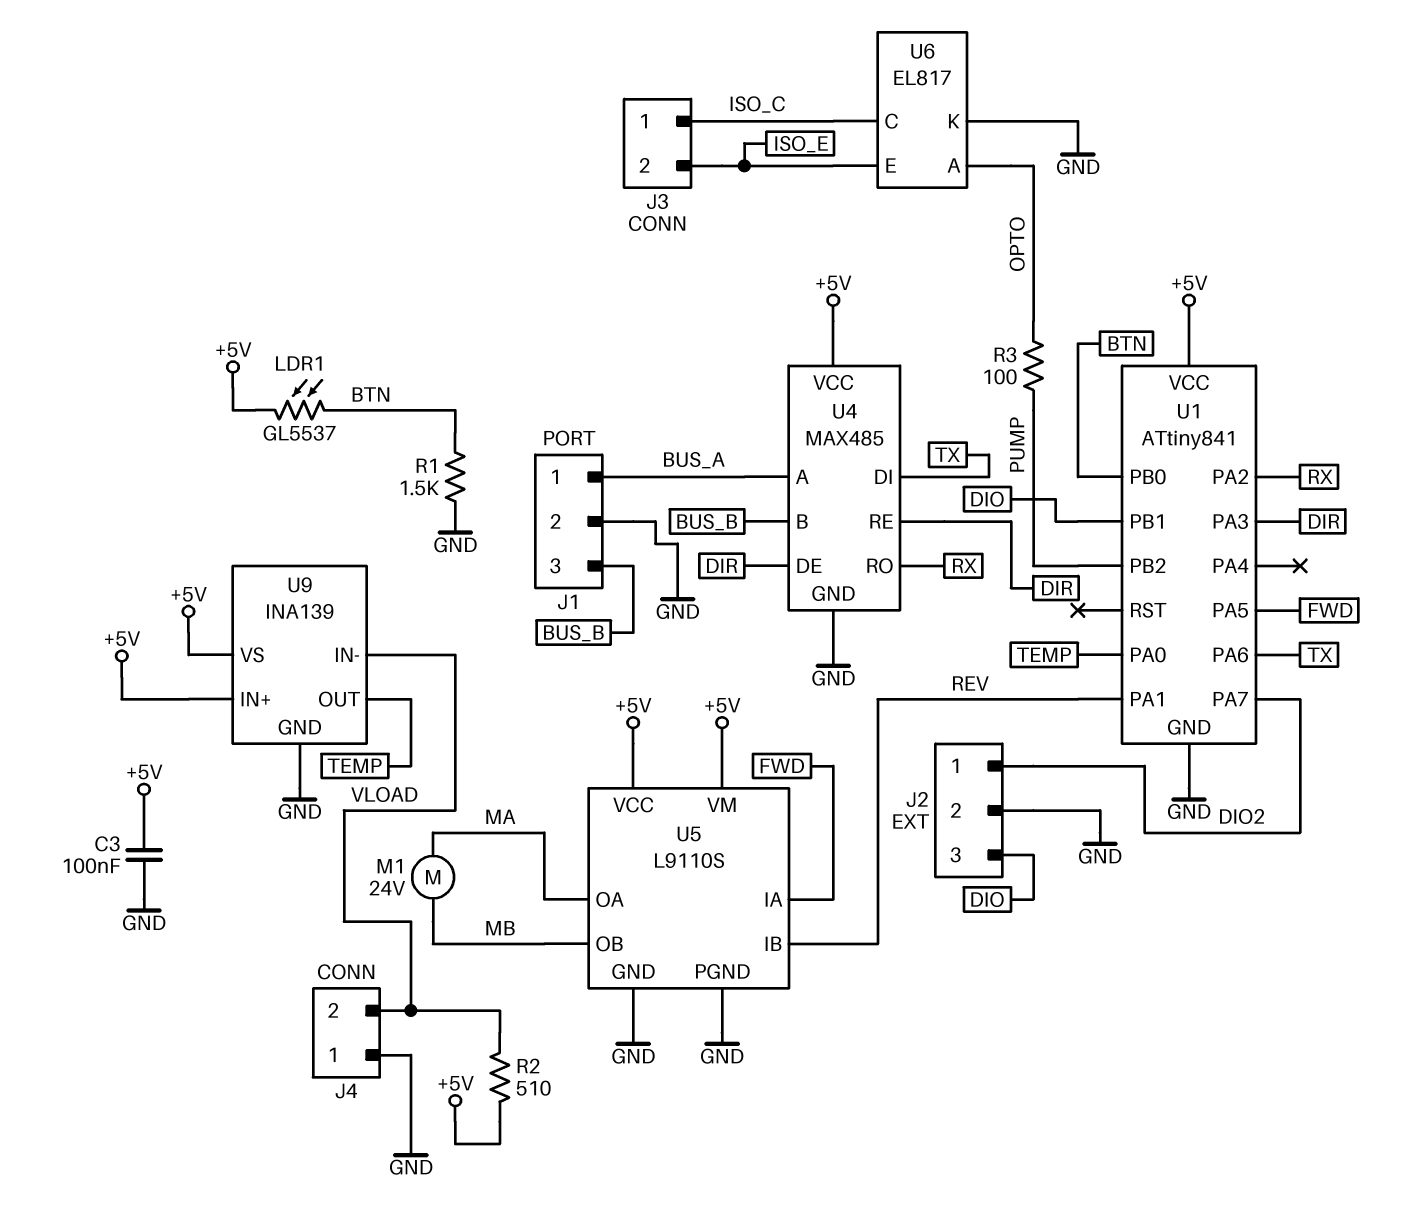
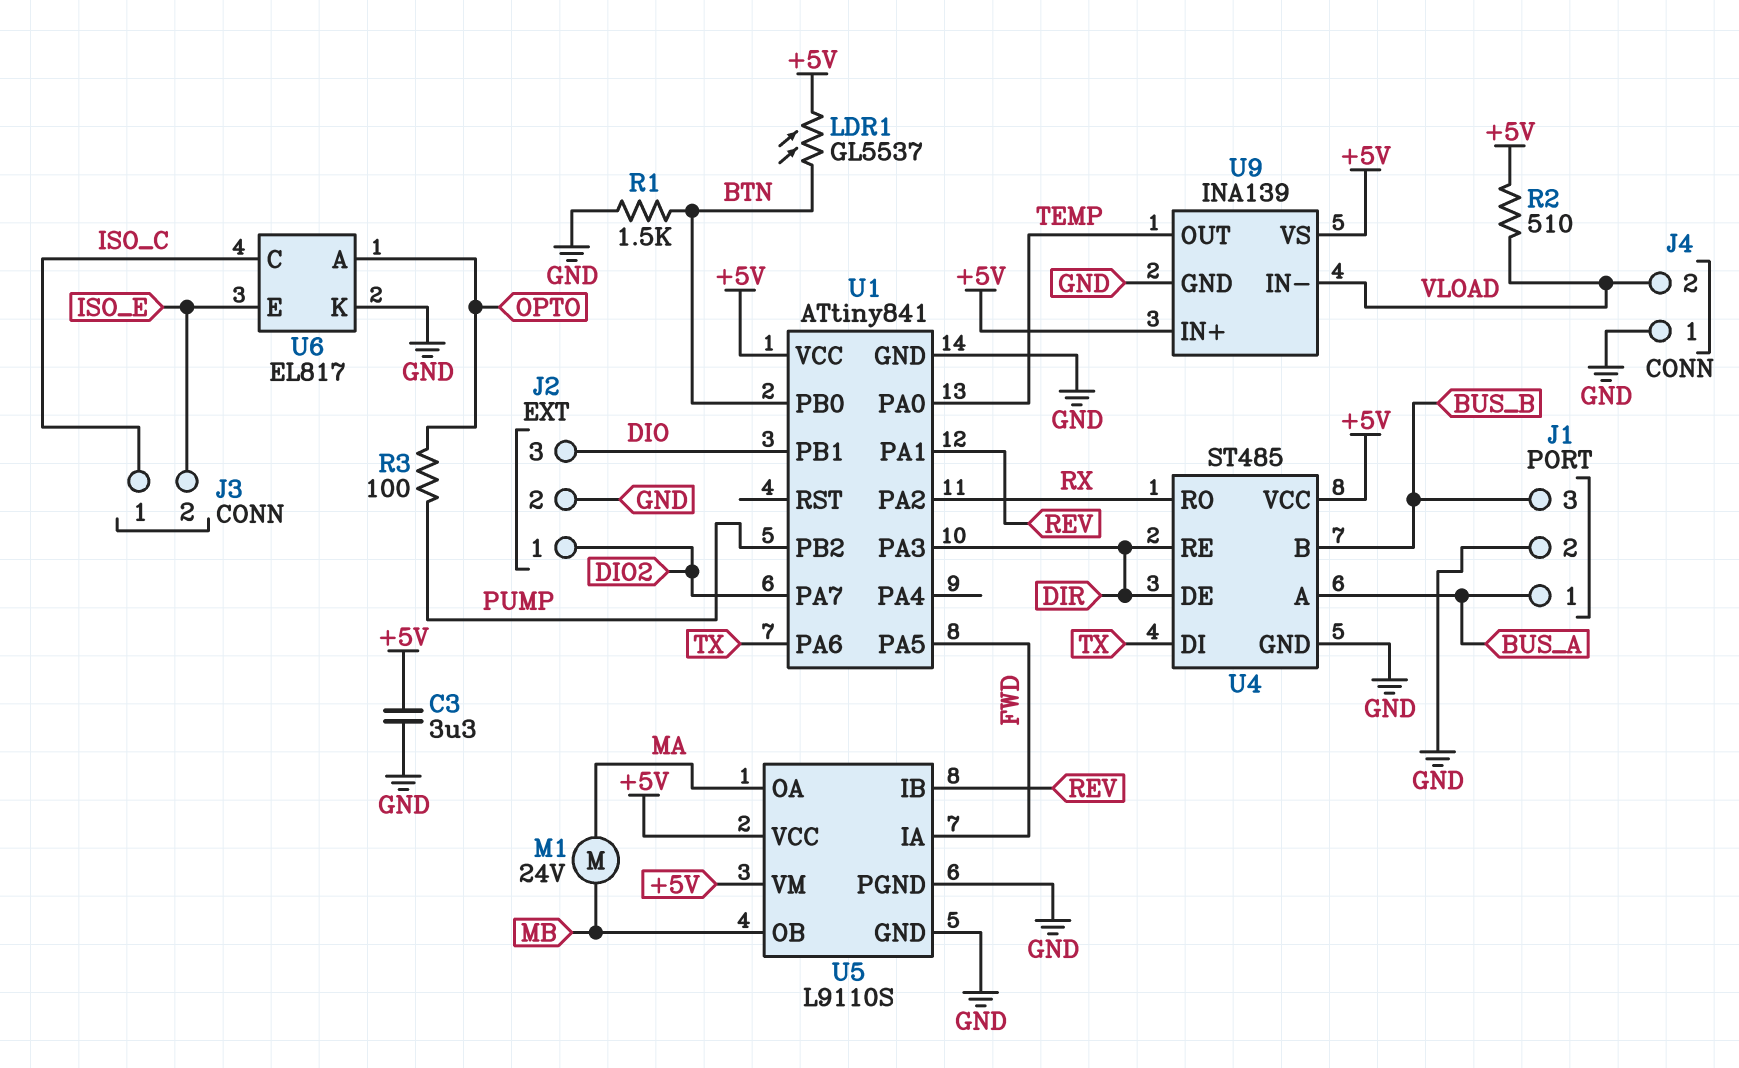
C3: 100nF (+5V, GND) -> 3.3uF (+5V, GND)
U4: MAX485 -> ST485

